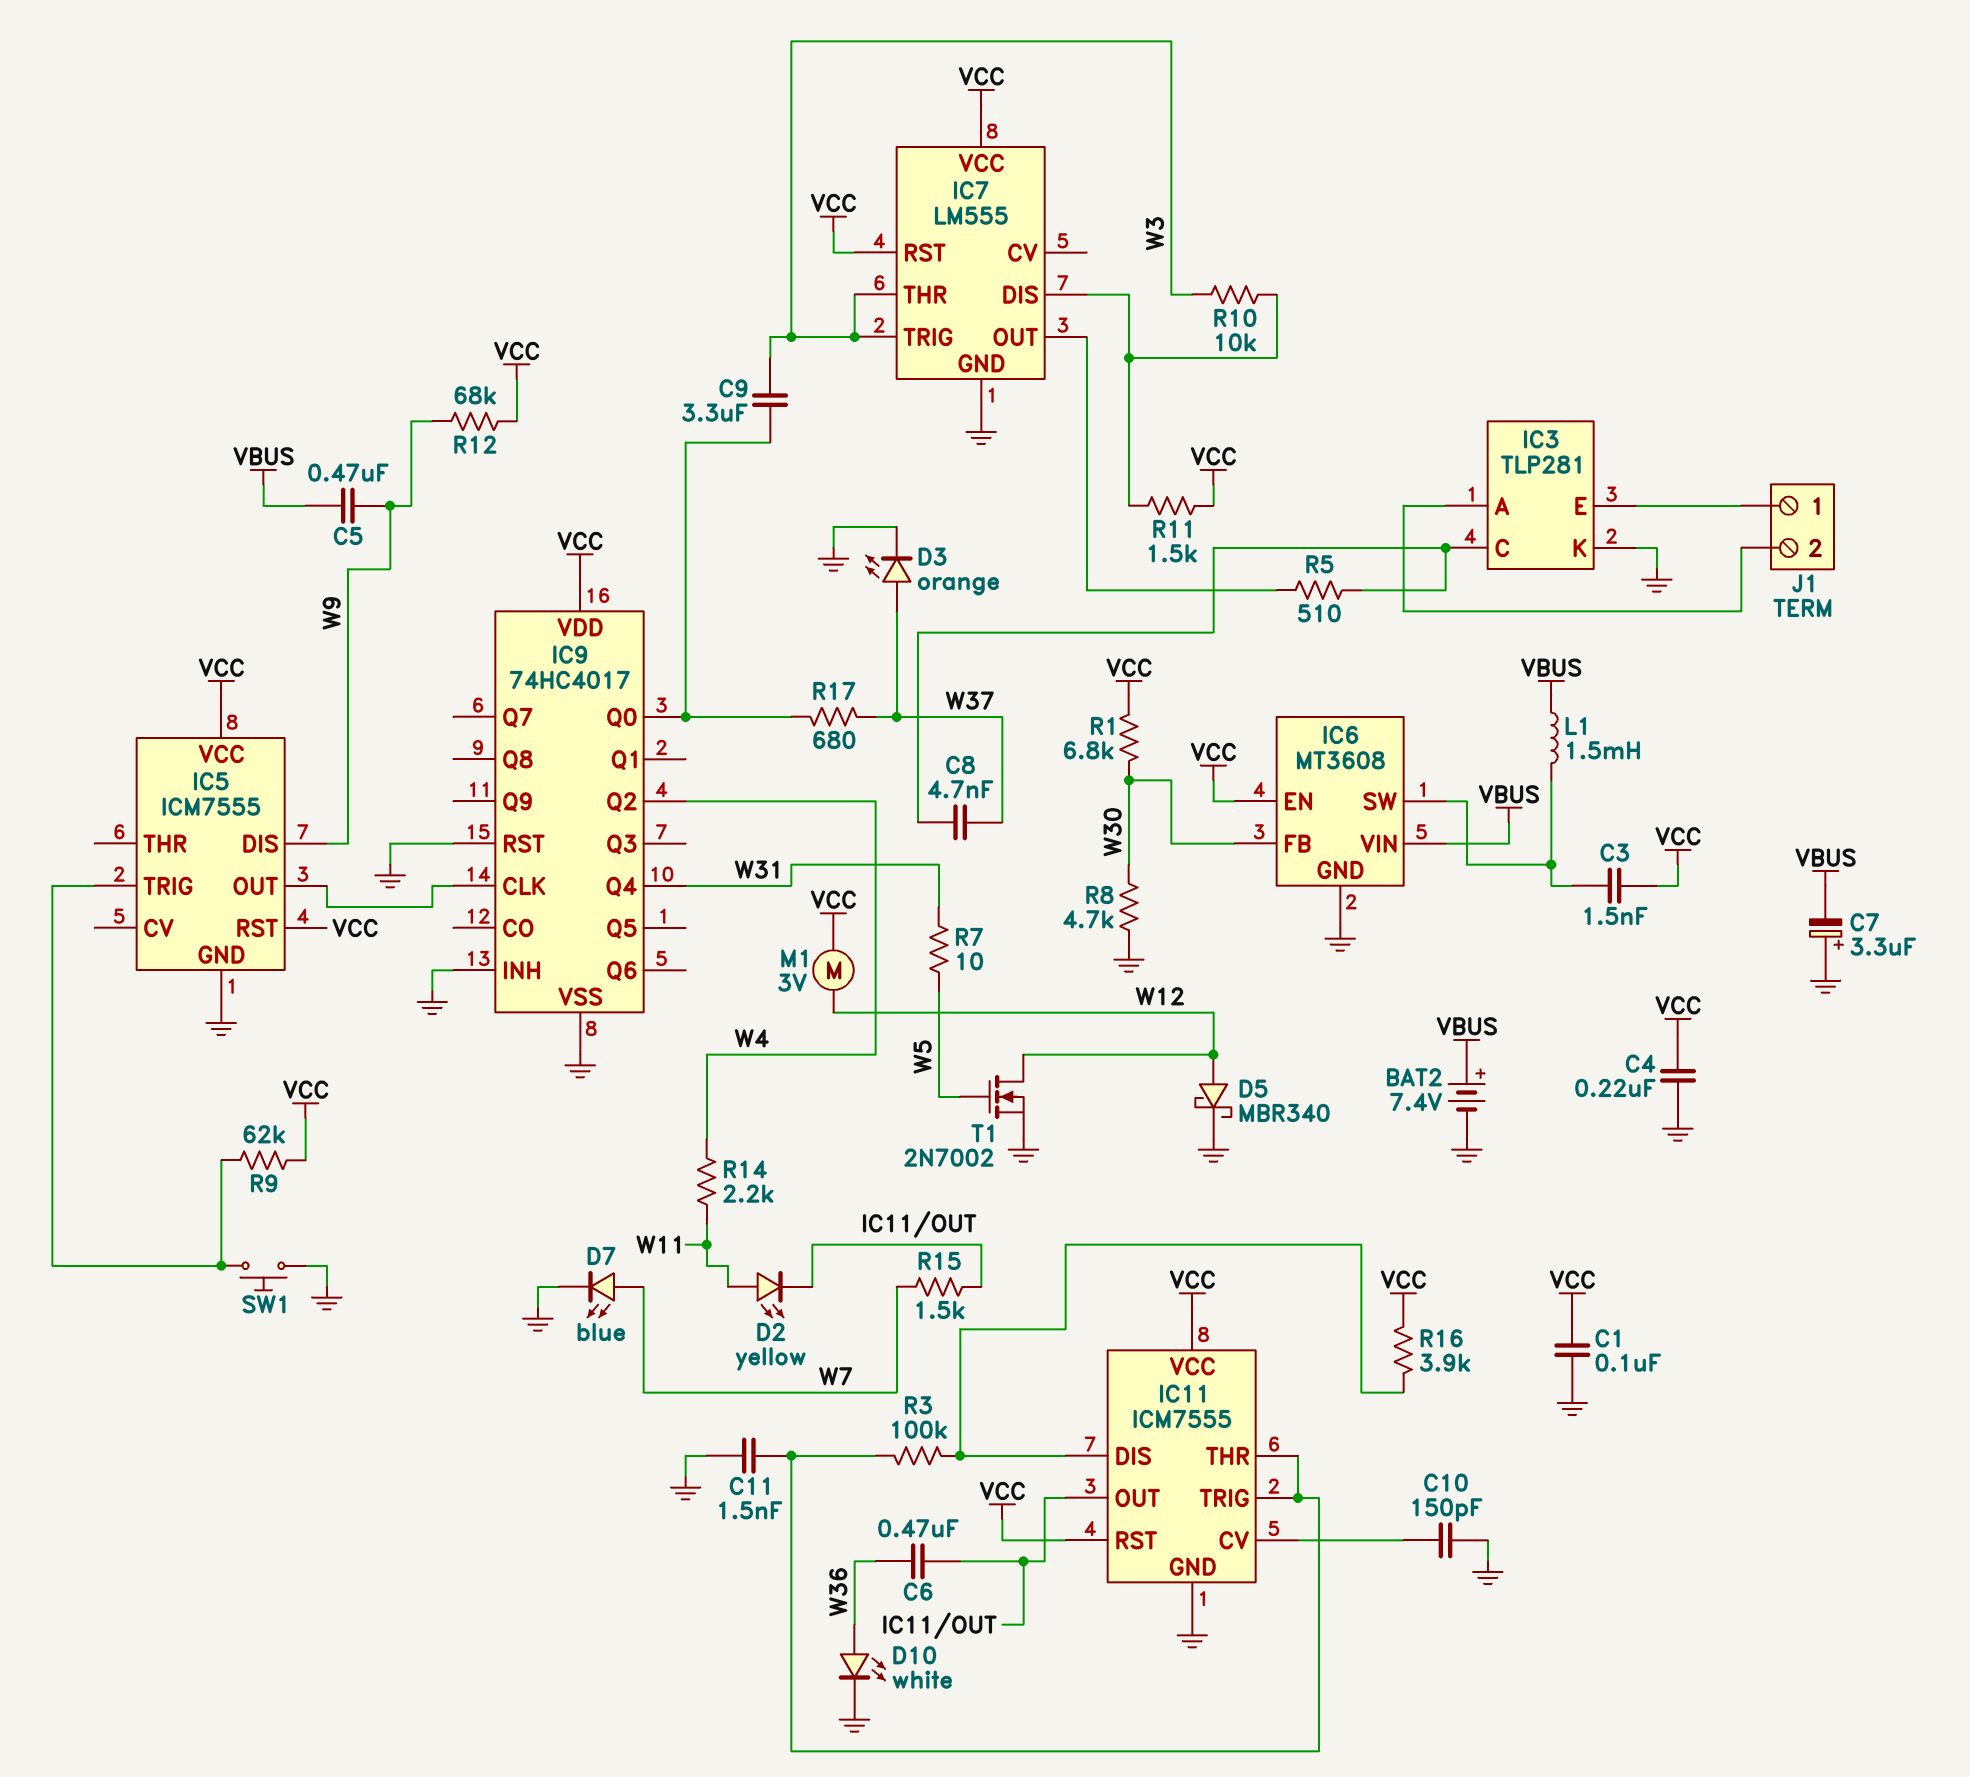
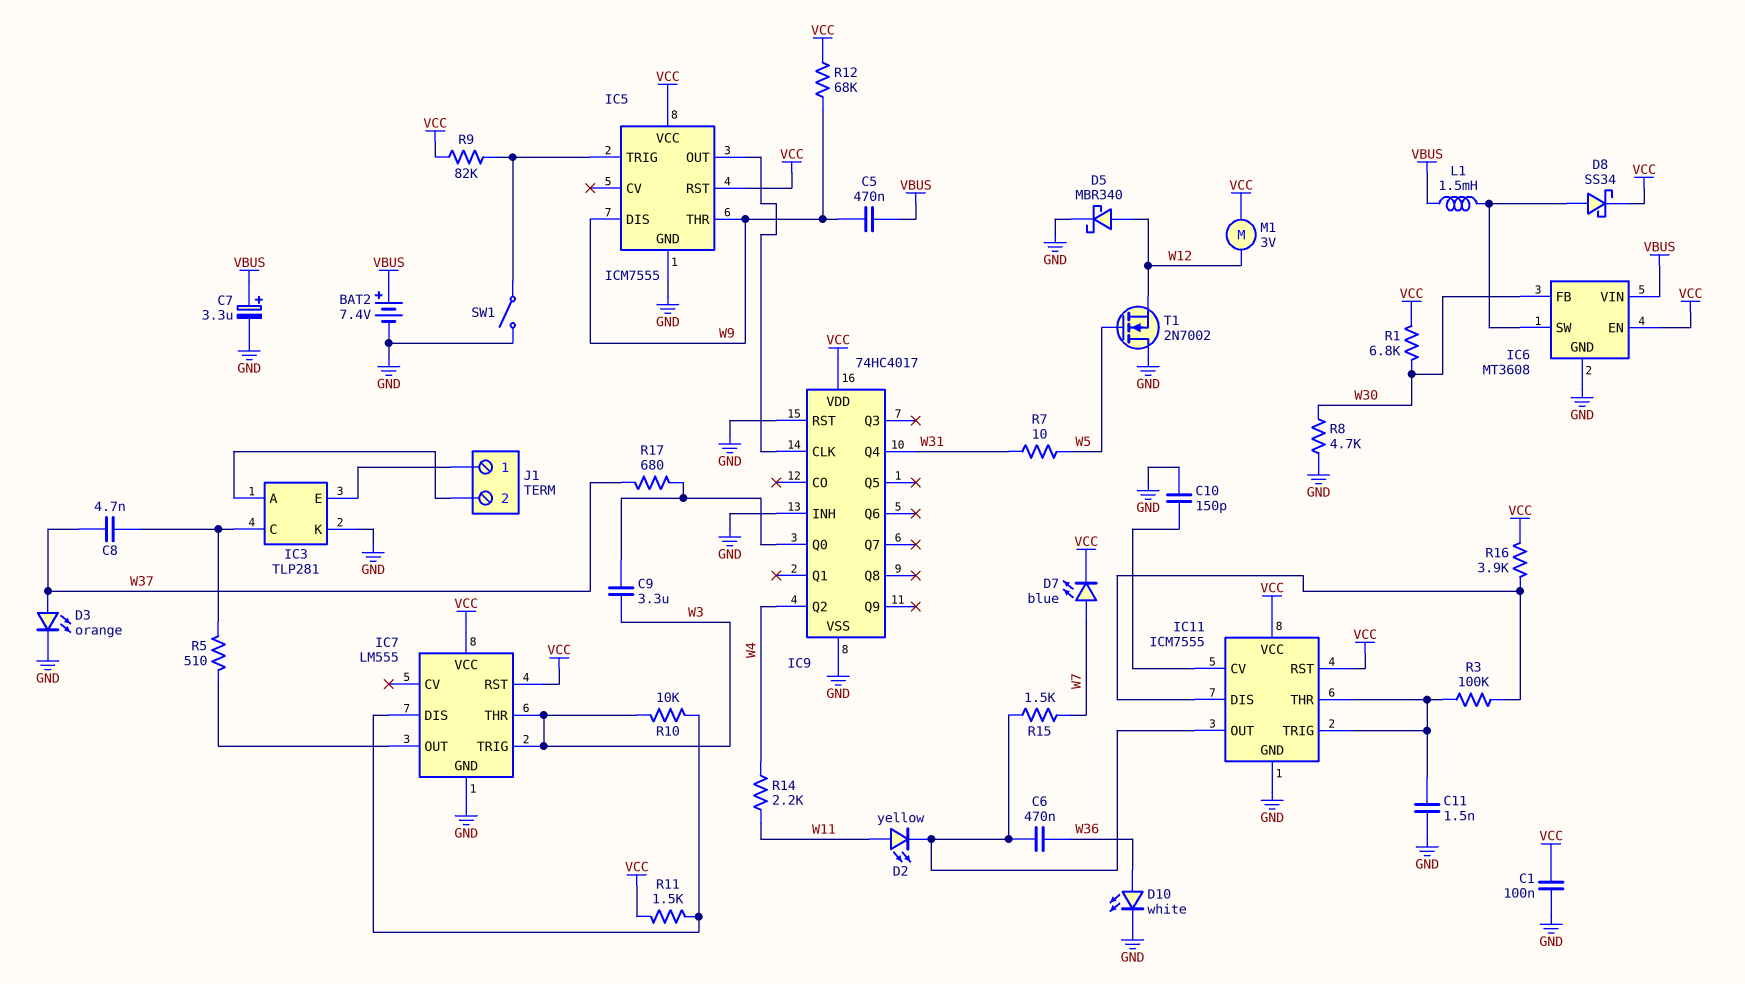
C3: 1.5nF (IC6/SW, VCC) -> none
C4: 220nF (GND, VCC) -> none
C7: 3.3uF (plus GND, minus VBUS) -> 3.3uF (plus VBUS, minus GND)
D7: LED blue (A W7, K GND) -> LED blue (A W7, K VCC)
D8: none -> schottky SS34 (A IC6/SW, K VCC)
IC5 pin THR: none -> W9
R9: 62k (IC5/TRIG, VCC) -> 82k (IC5/TRIG, VCC)
SW1: button (GND, IC5/TRIG) -> switch (GND, IC5/TRIG)
T1: NMOS 2N7002 (G W5, D W12, S GND) -> NMOS 2N7002 (G W5, D GND, S W12)

